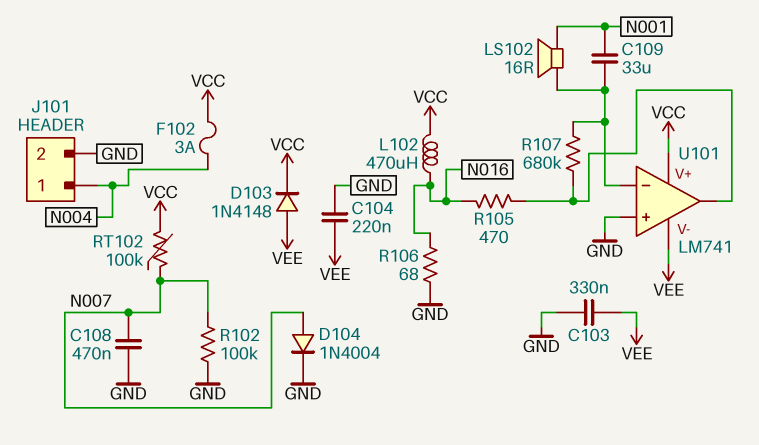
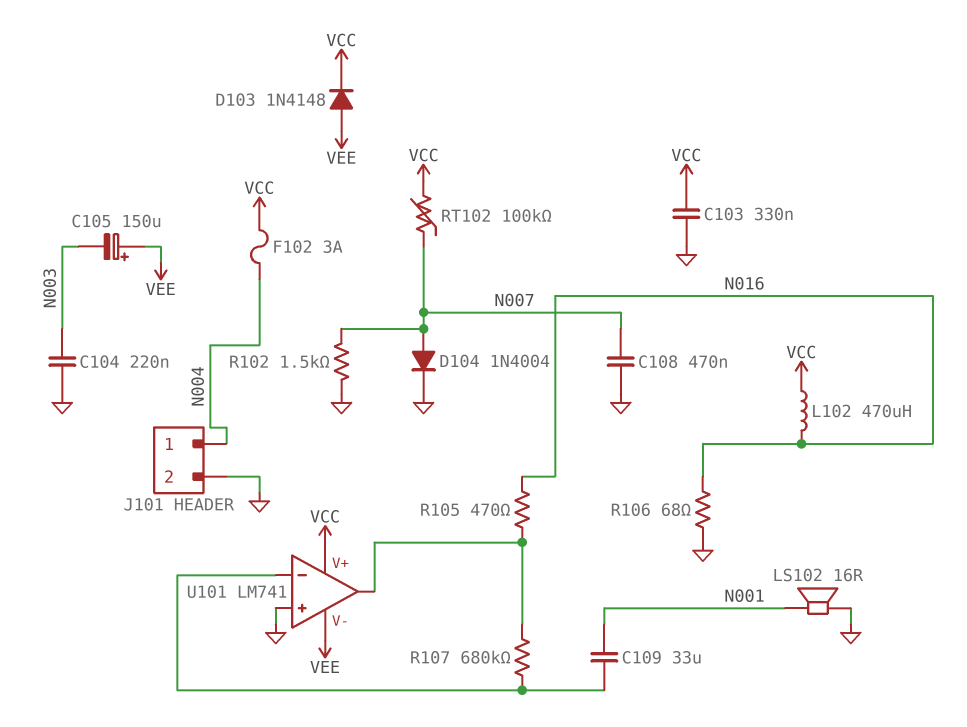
C103: 330nF (GND, VEE) -> 330nF (GND, VCC)
C104: 220nF (GND, VEE) -> 220nF (GND, N003)
C105: none -> 150uF (plus VEE, minus N003)
LS102: speaker 16R (N001, U101/in-) -> speaker 16R (GND, N001)
R102: 100k (GND, N007) -> 1.5k (GND, N007)

